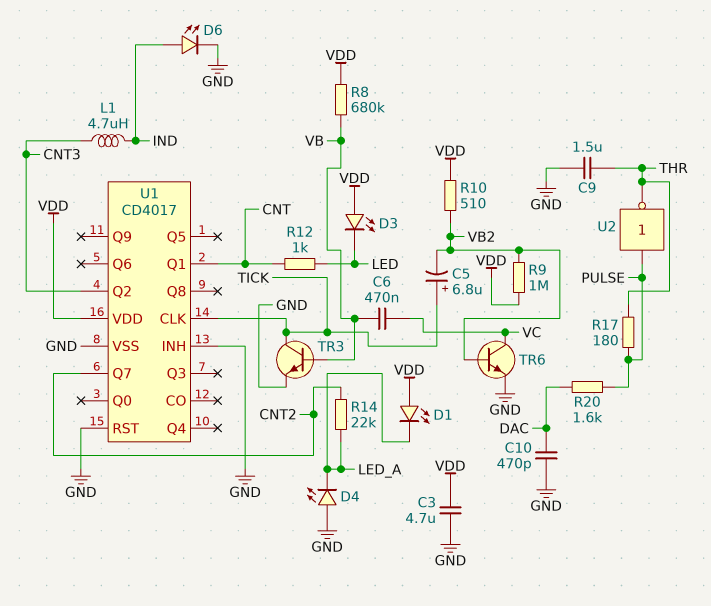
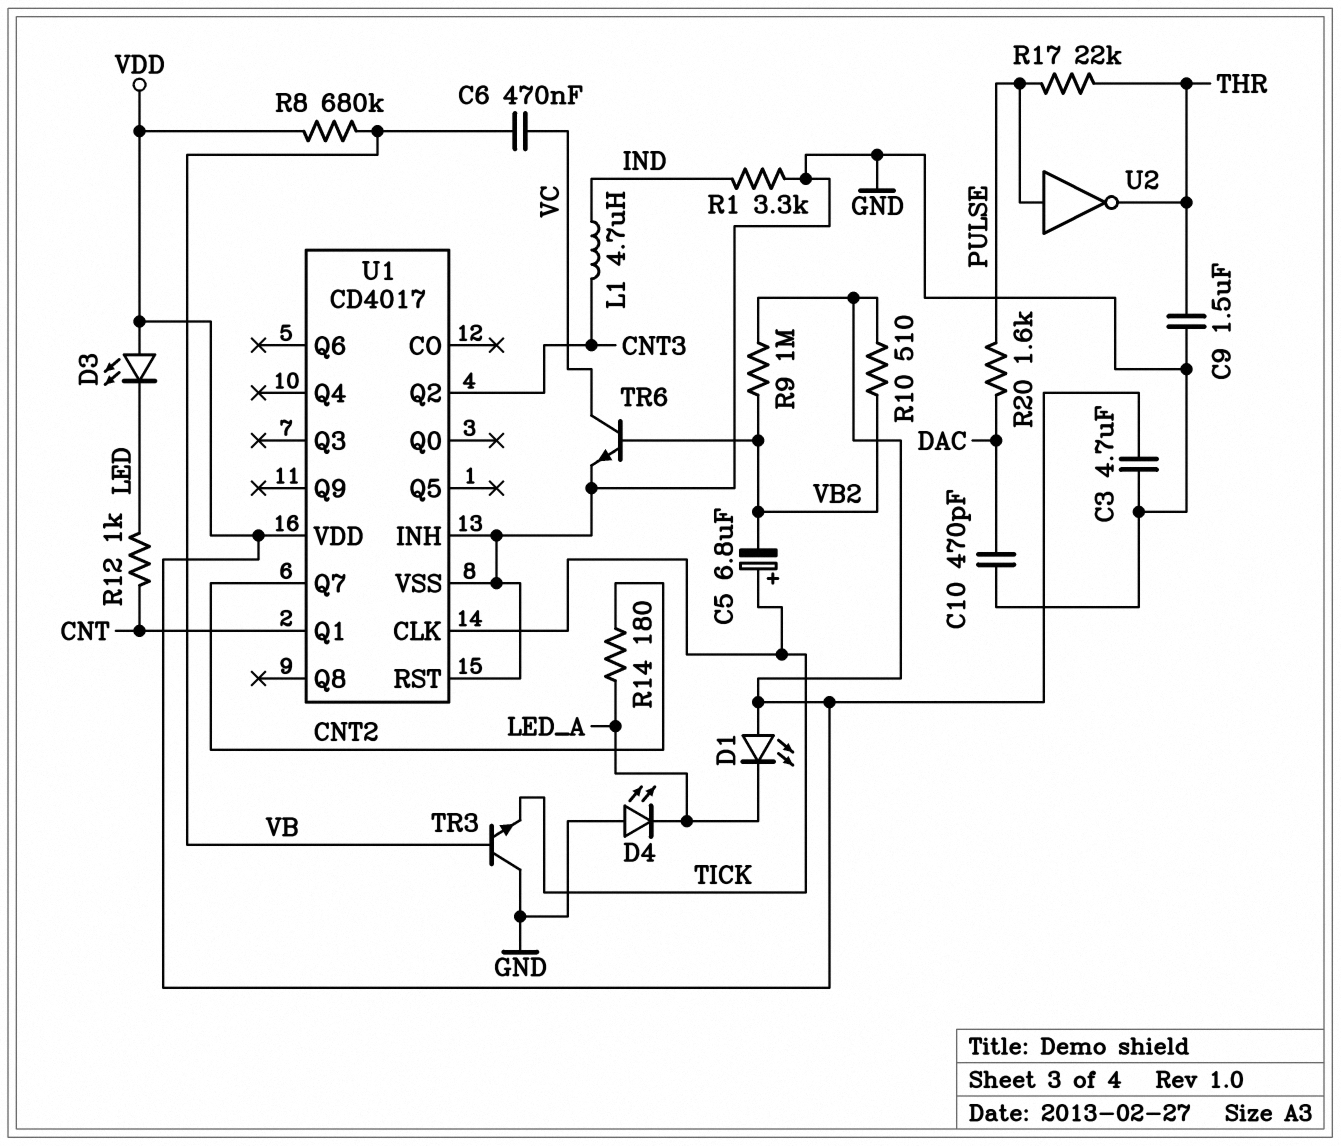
D6: LED (A IND, K GND) -> none
R1: none -> 3.3k (GND, IND)
R14: 22k (CNT2, LED_A) -> 180 (CNT2, LED_A)
R17: 180 (PULSE, THR) -> 22k (PULSE, THR)
TR3: NPN (B VB, C TICK, E GND) -> NPN (B VB, C GND, E TICK)

